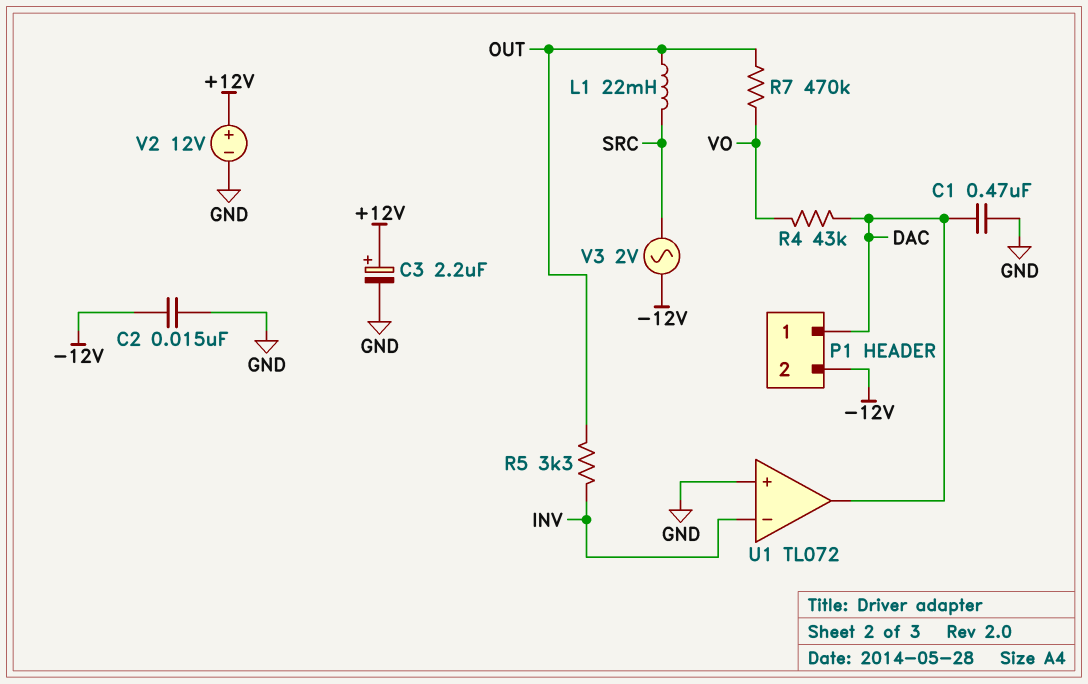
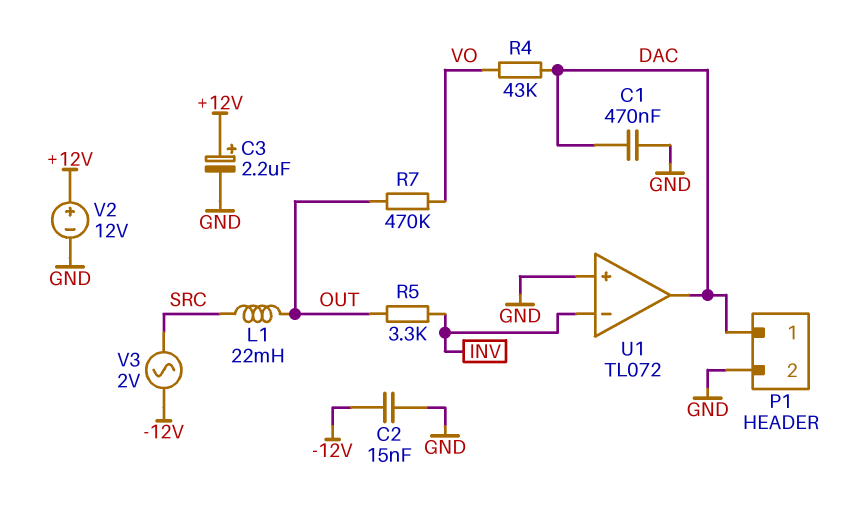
P1 pin 2: -12V -> GND

